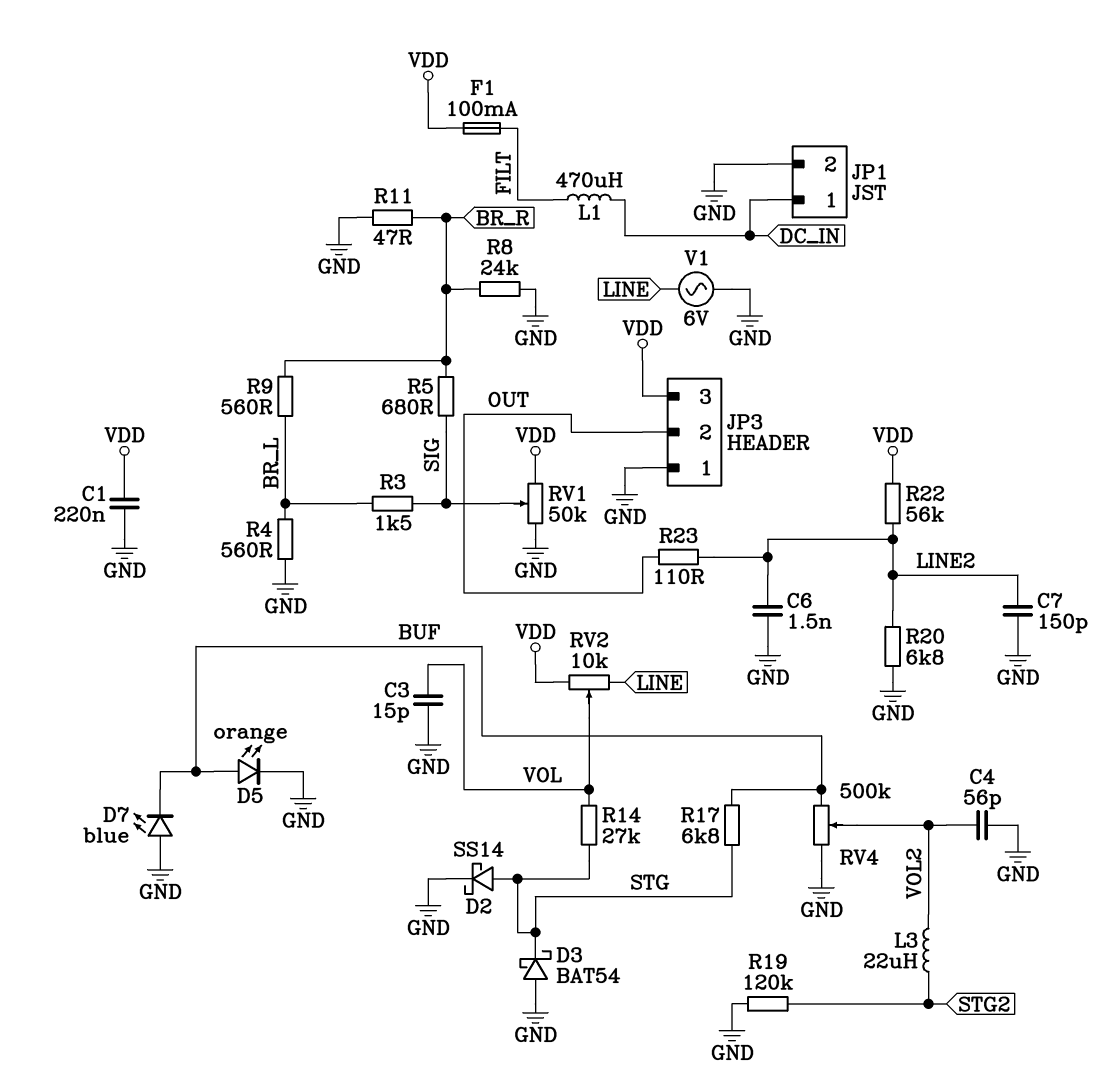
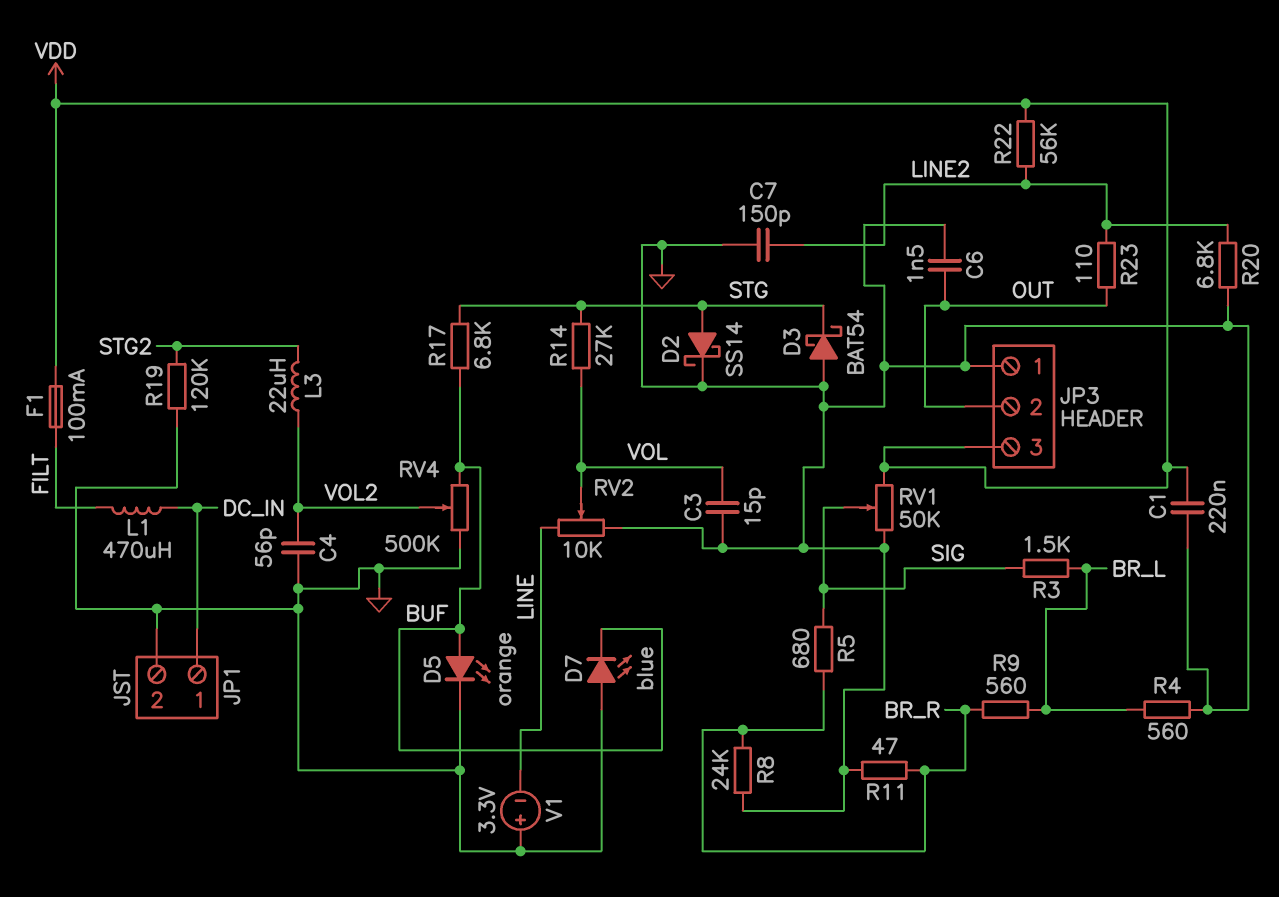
C6: 1.5nF (GND, LINE2) -> 1.5nF (GND, OUT)
RV2: 10k (LINE, VDD, wiper VOL) -> 10k (GND, LINE, wiper VOL)
V1: AC 6V (GND, LINE) -> 3.3V (plus GND, minus LINE)

